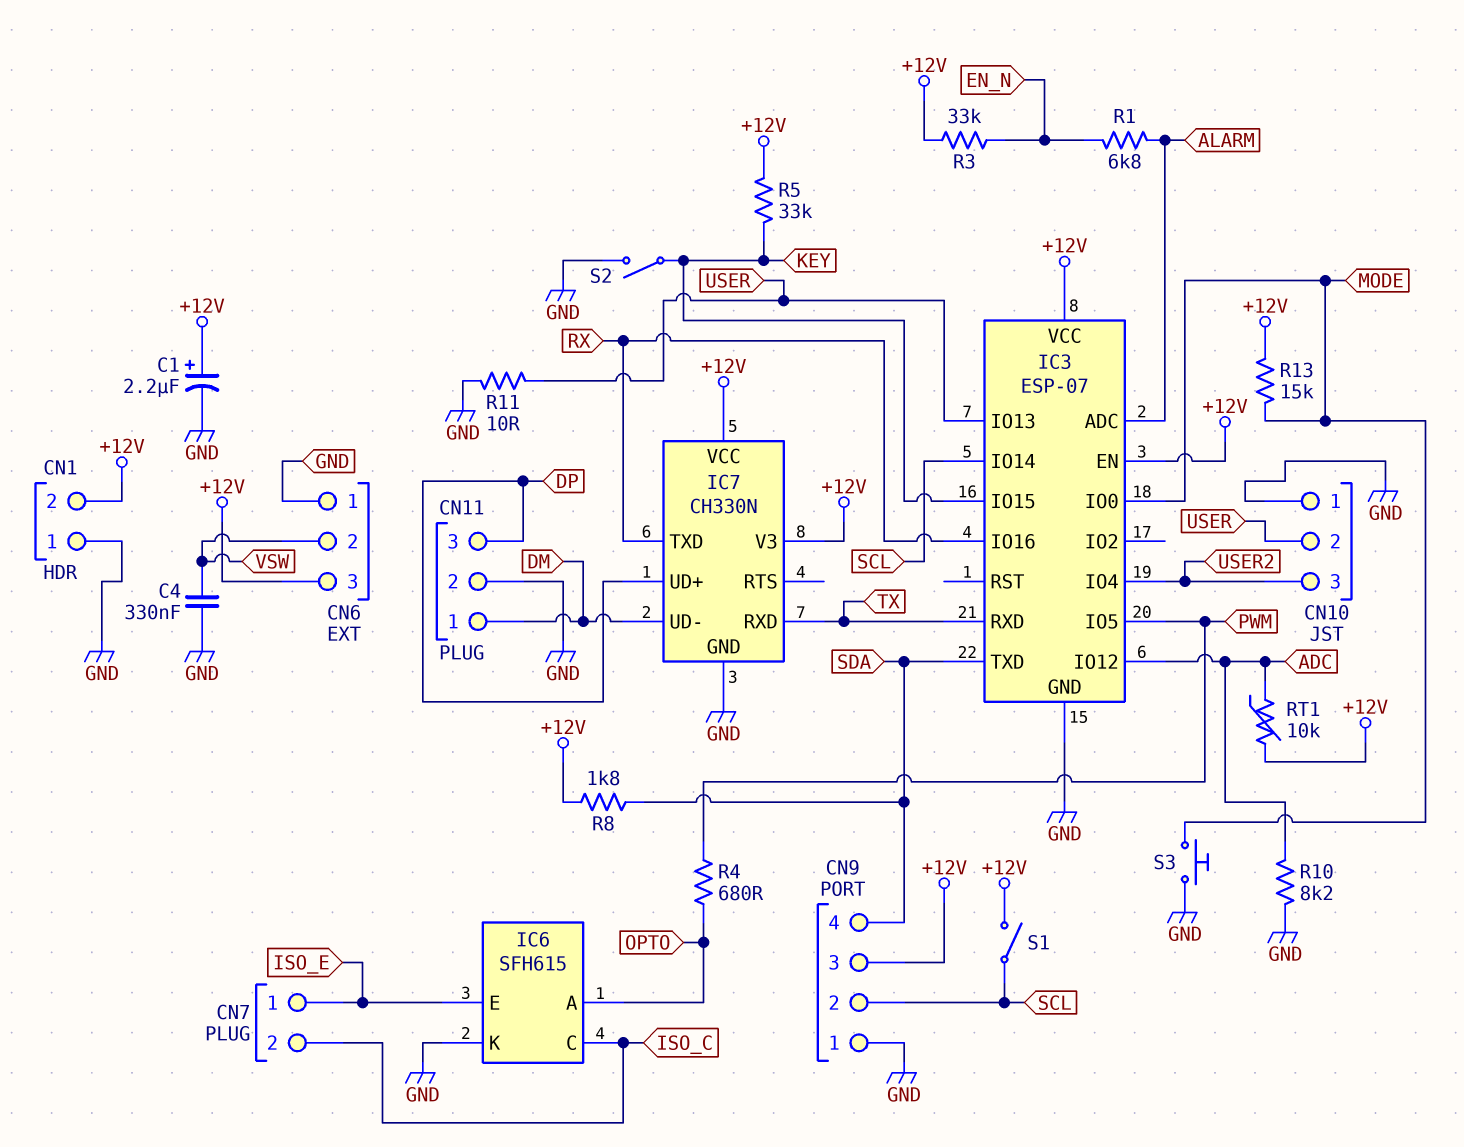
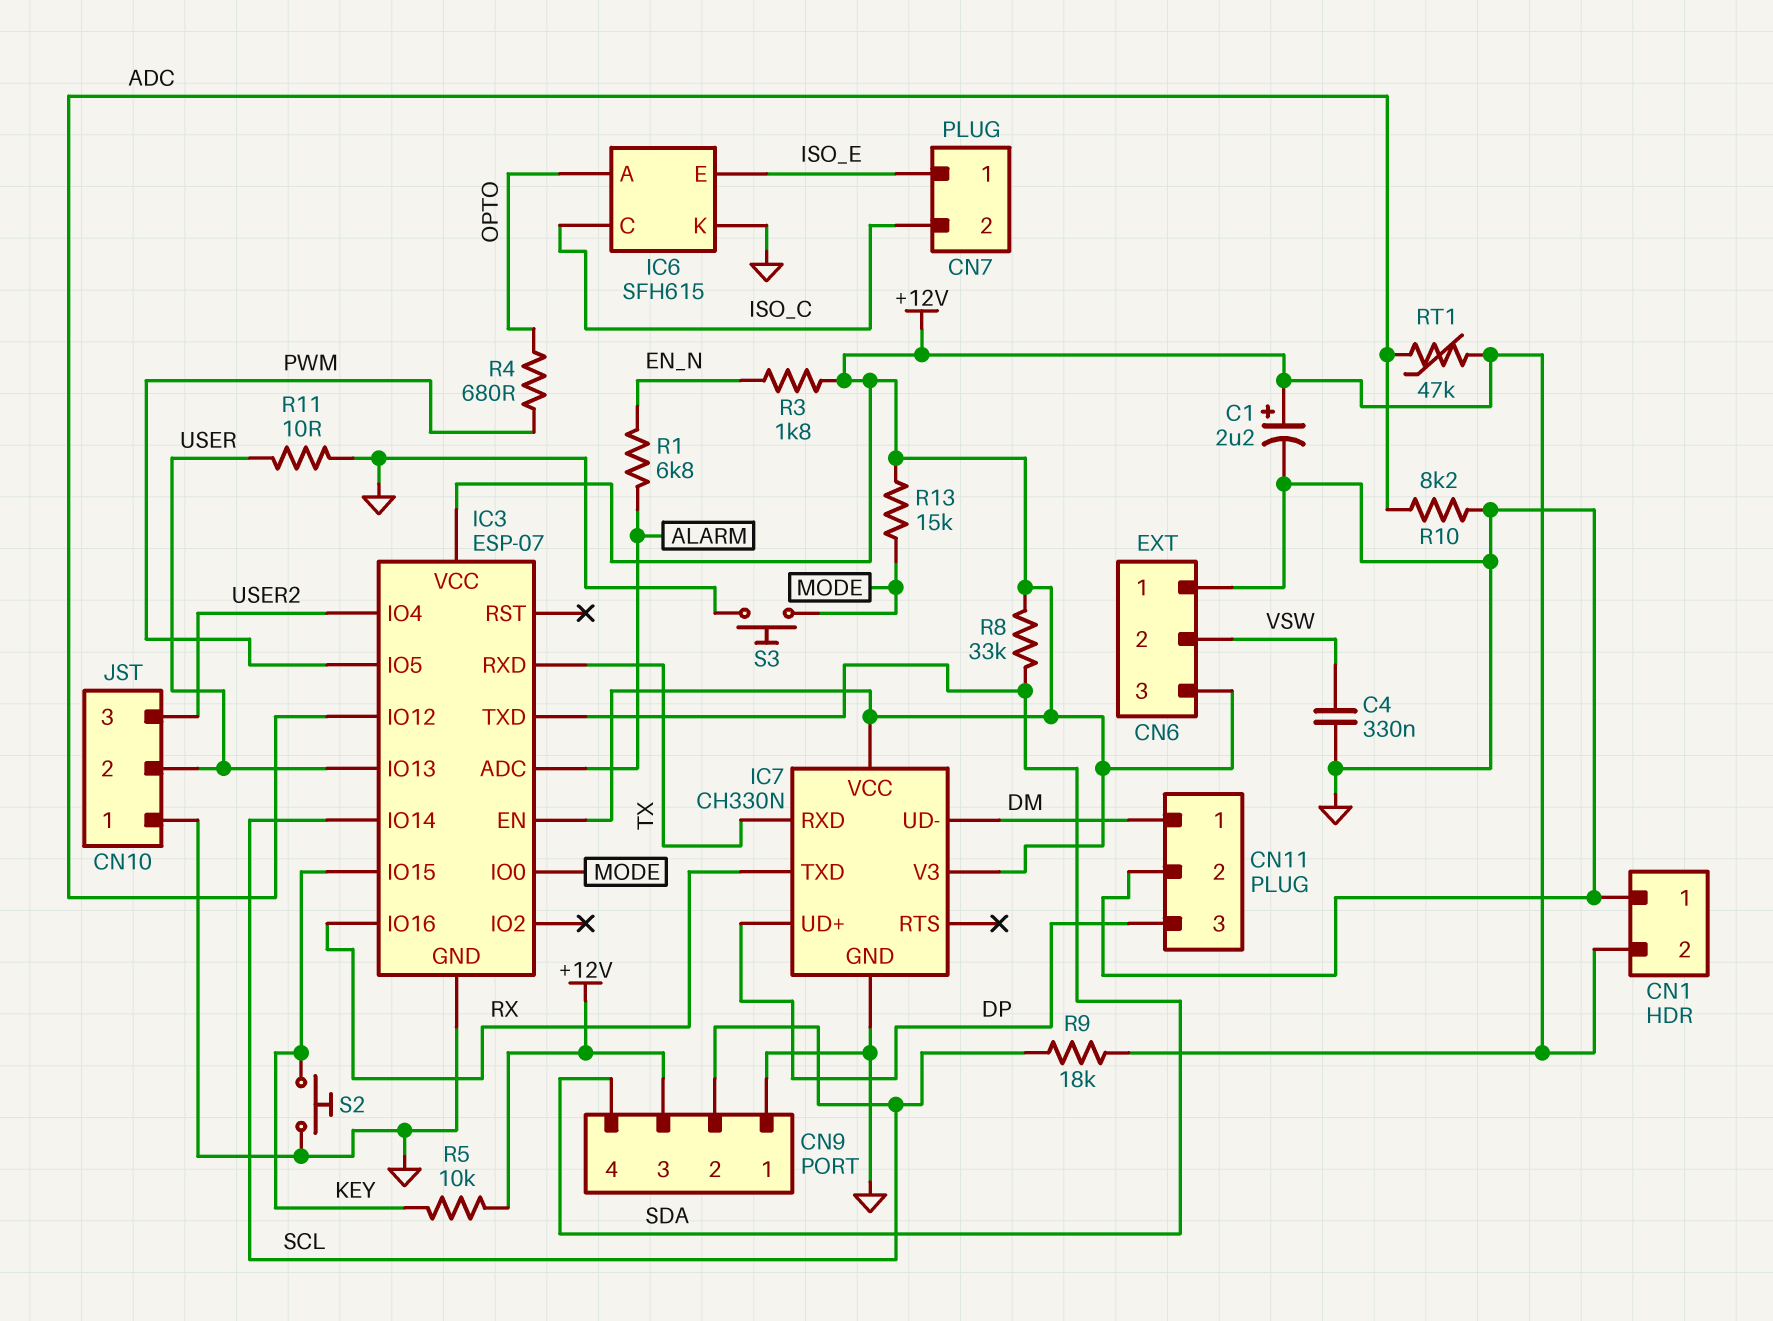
R3: 33k (+12V, EN_N) -> 1.8k (+12V, EN_N)
R5: 33k (+12V, KEY) -> 10k (+12V, KEY)
R8: 1.8k (+12V, SDA) -> 33k (+12V, SDA)
R9: none -> 18k (+12V, SCL)
RT1: 10k (+12V, ADC) -> 47k (+12V, ADC)
S1: switch (+12V, SCL) -> none
S2: switch (GND, KEY) -> button (GND, KEY)

